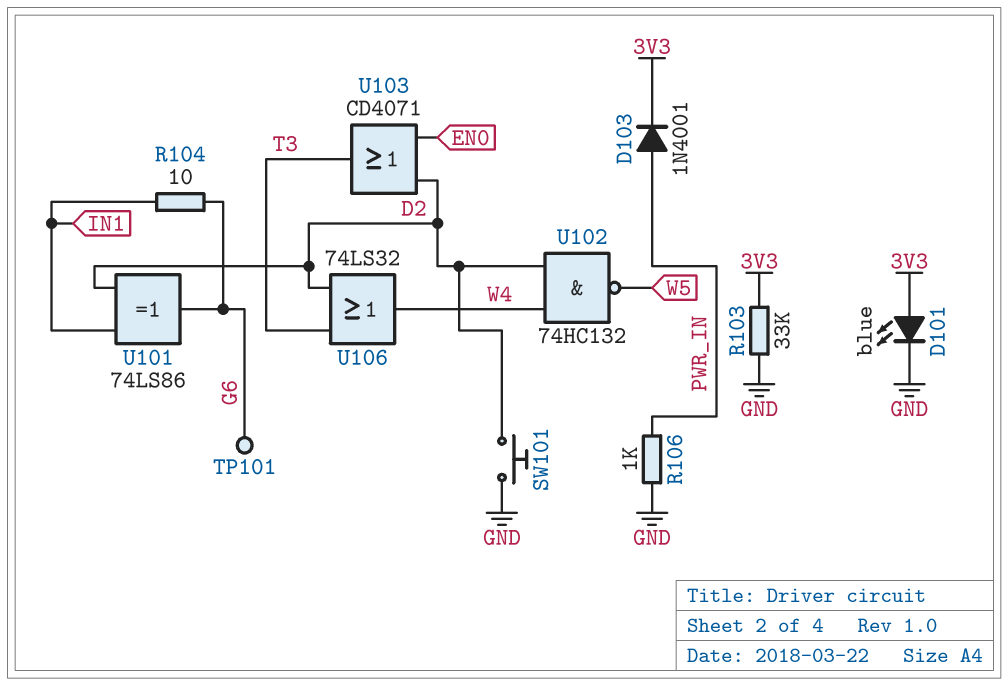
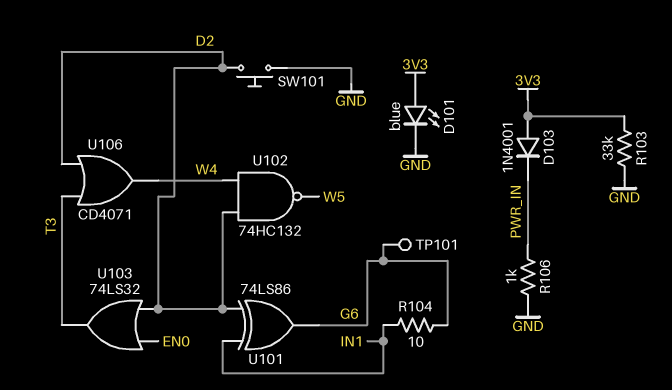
D103: diode 1N4001 (A PWR_IN, K 3V3) -> diode 1N4001 (A 3V3, K PWR_IN)
U103: OR CD4071 (in D2, in EN0, out T3) -> OR 74LS32 (in D2, in EN0, out T3)
U106: OR 74LS32 (in D2, in T3, out W4) -> OR CD4071 (in D2, in T3, out W4)

